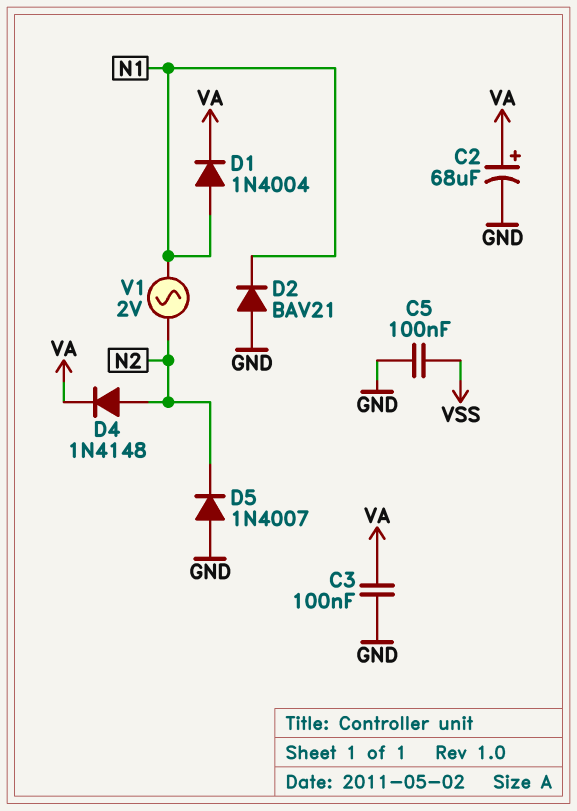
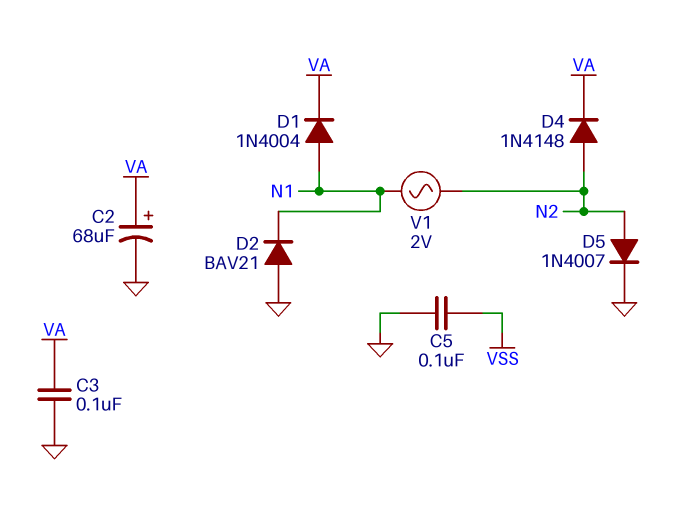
D5: diode 1N4007 (A GND, K N2) -> diode 1N4007 (A N2, K GND)

